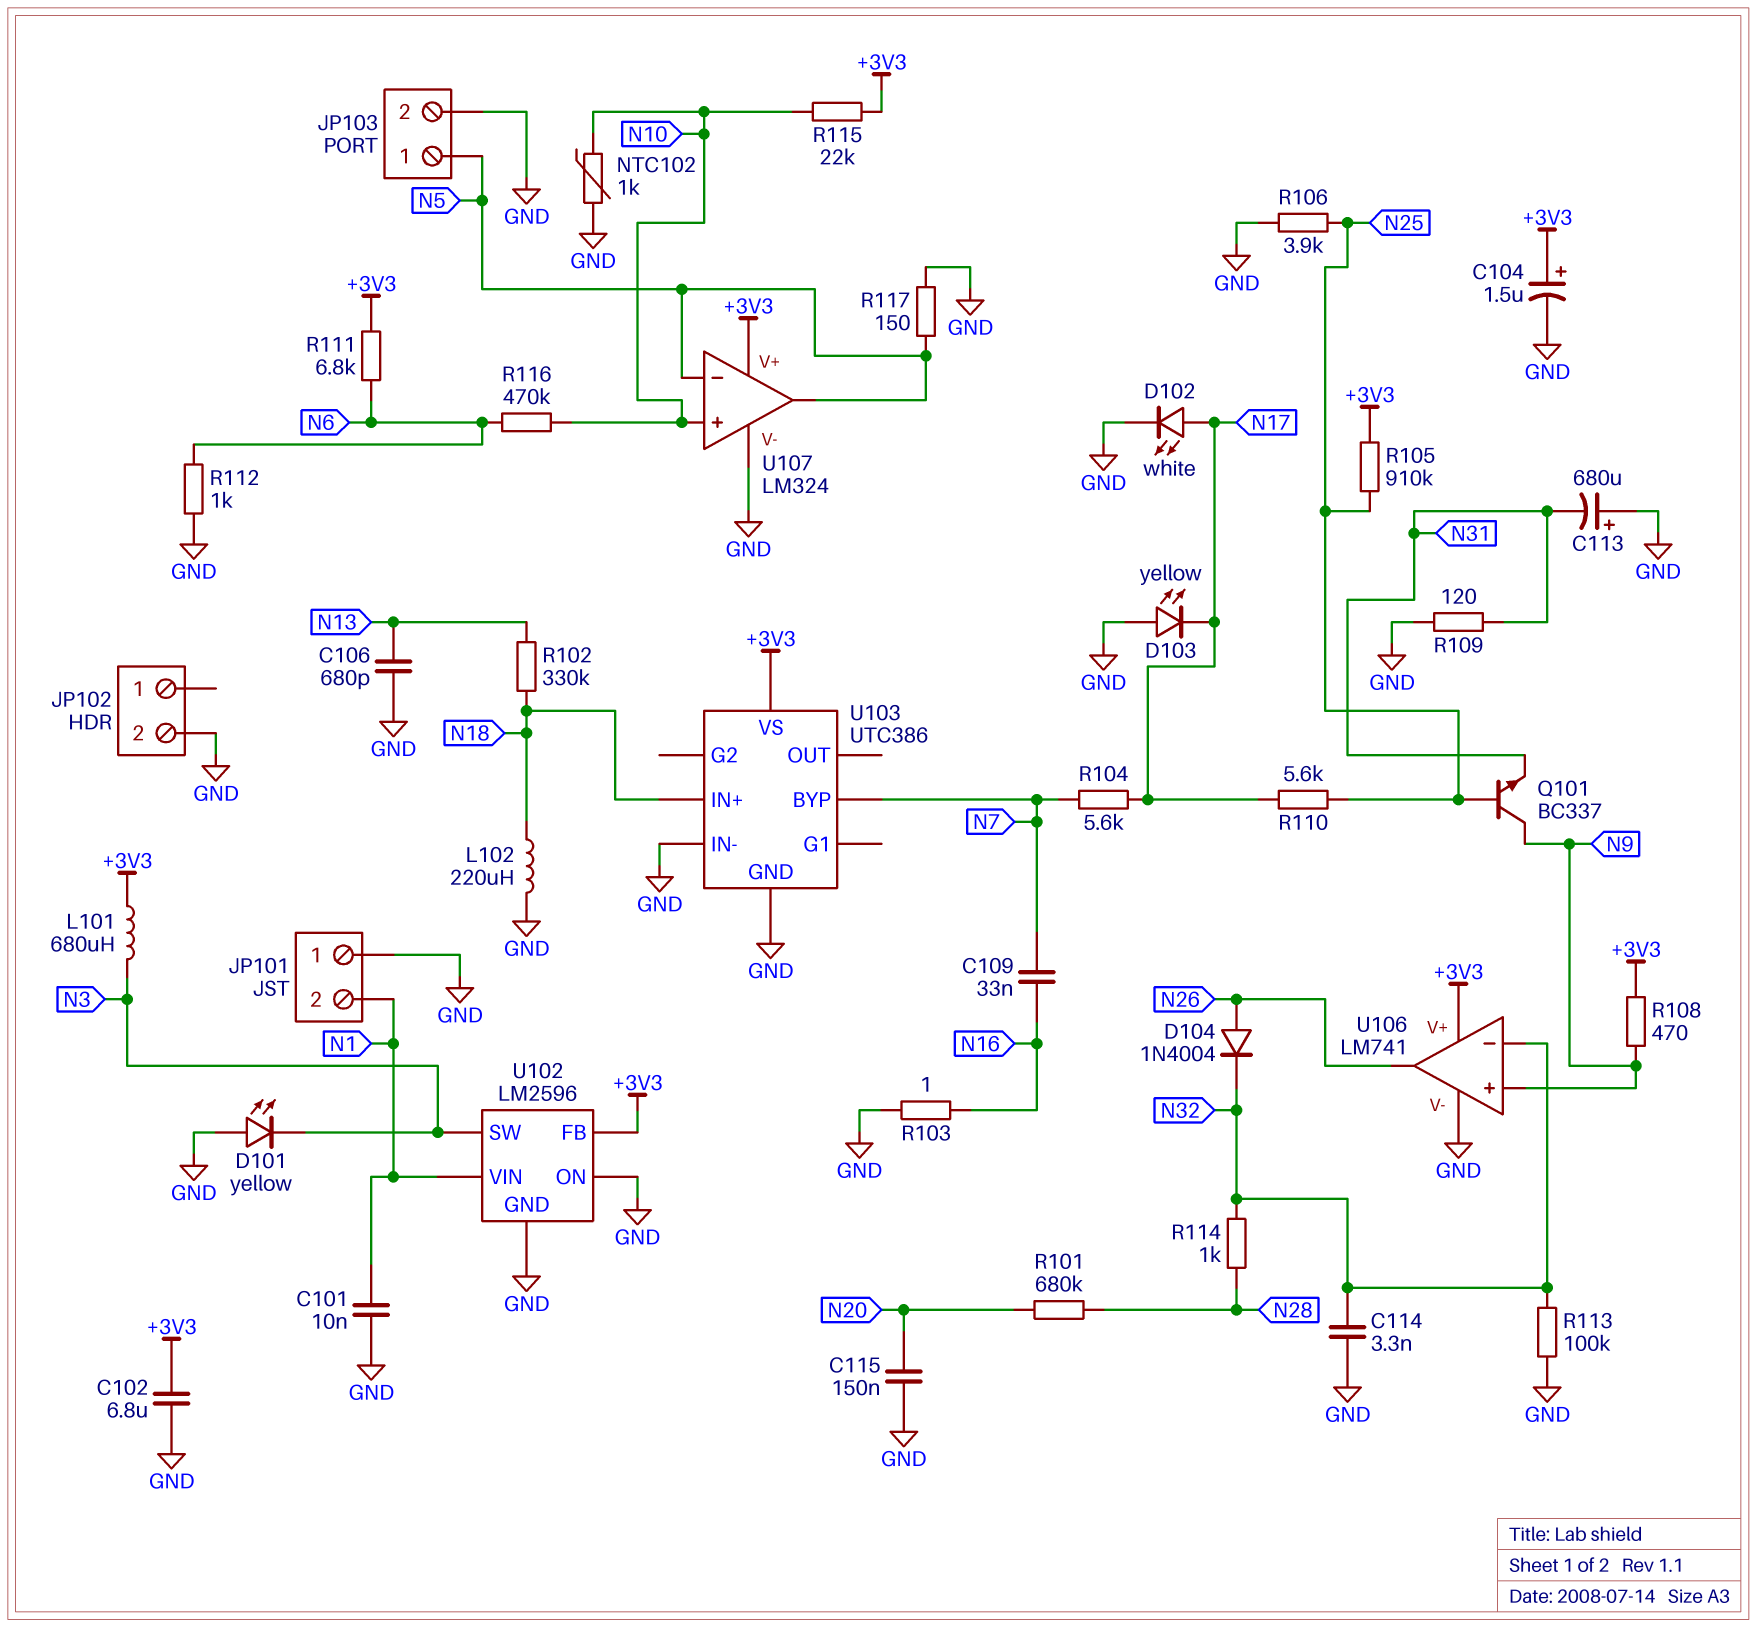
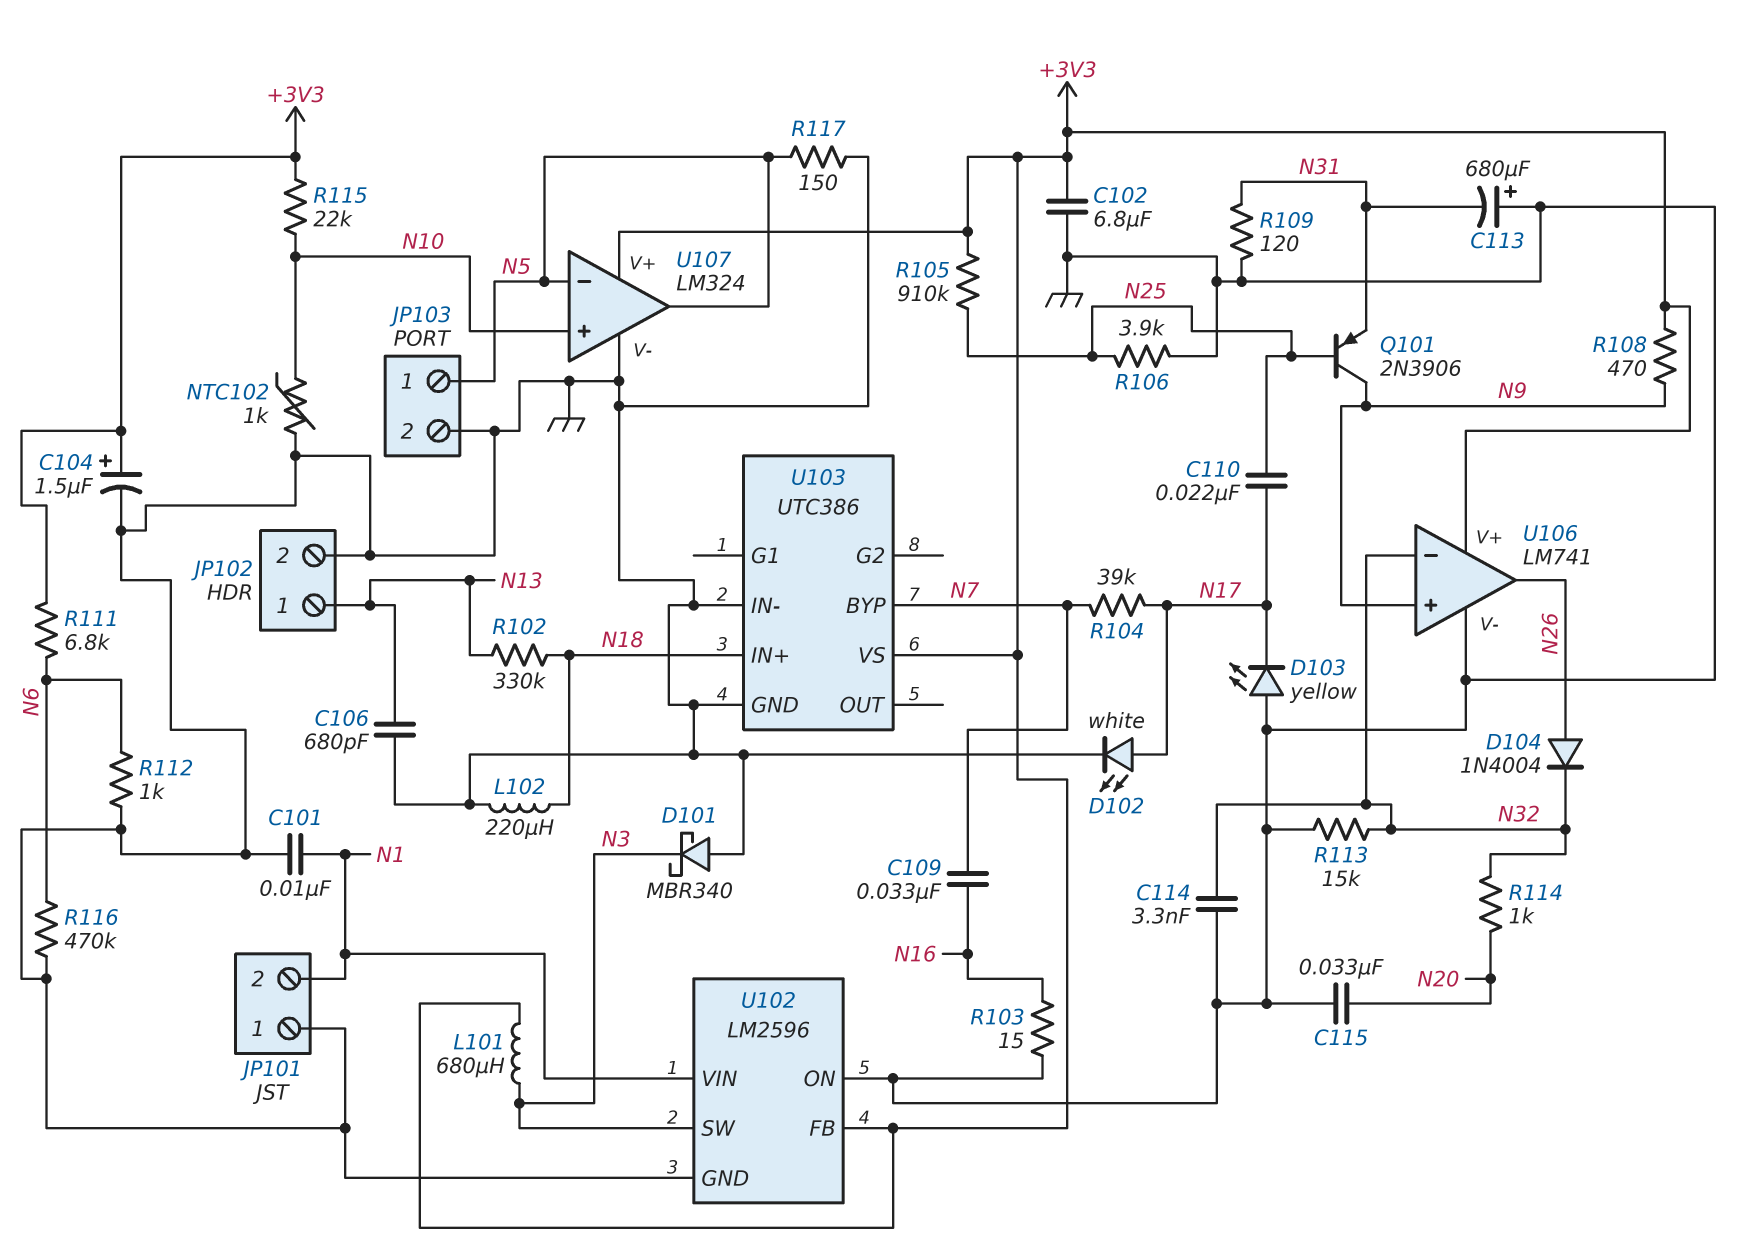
C110: none -> 22nF (N17, N25)
C115: 150nF (GND, N20) -> 33nF (GND, N20)
D101: LED yellow (A GND, K N3) -> schottky MBR340 (A GND, K N3)
JP102 pin 1: none -> N13
Q101: NPN BC337 (B N25, C N9, E N31) -> PNP 2N3906 (B N25, C N9, E N31)
R101: 680k (N20, N28) -> none
R103: 1 (GND, N16) -> 15 (GND, N16)
R104: 5.6k (N7, N17) -> 39k (N7, N17)
R110: 5.6k (N17, N25) -> none
R113: 100k (GND, N32) -> 15k (GND, N32)
R114: 1k (N28, N32) -> 1k (N20, N32)
R116: 470k (N6, N10) -> 470k (GND, N6)

